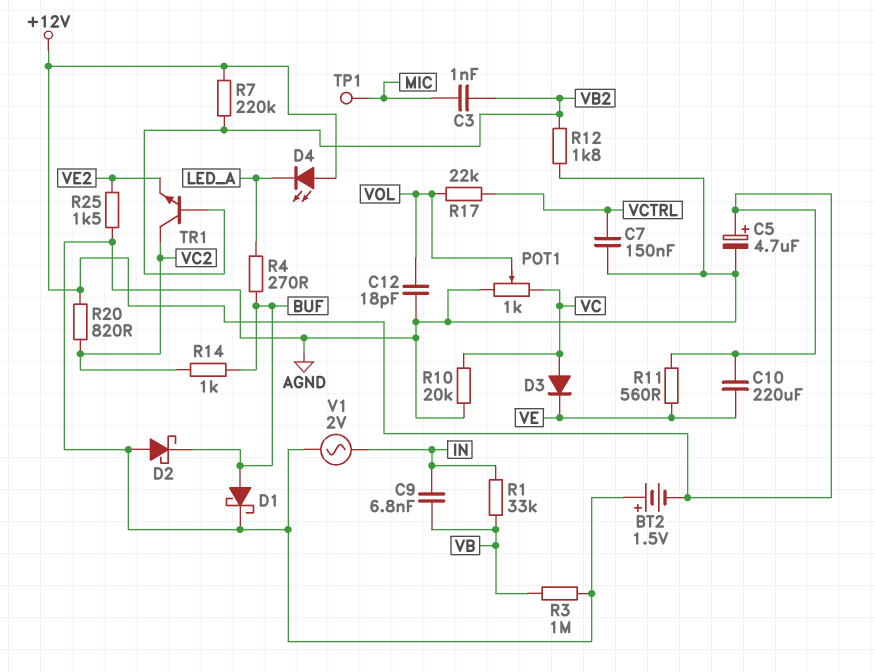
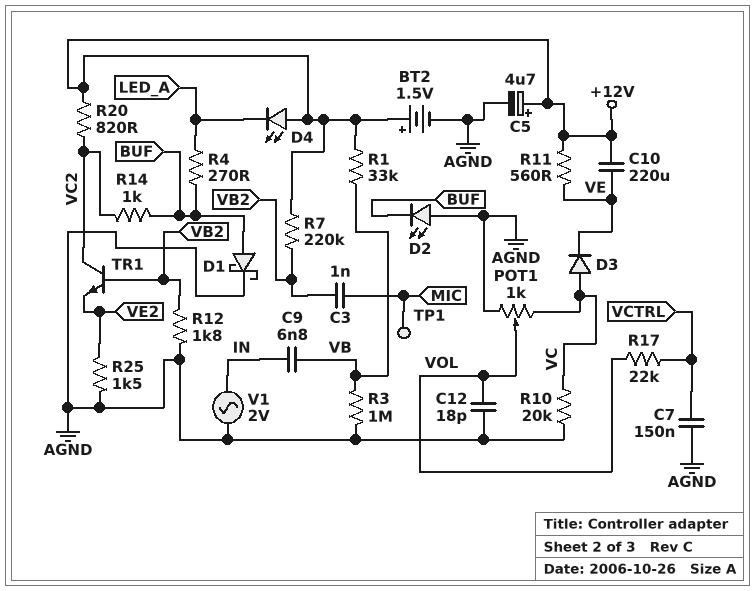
BT2: 1.5V (plus AGND, minus +12V) -> 1.5V (plus +12V, minus AGND)
D2: schottky (A AGND, K BUF) -> LED (A AGND, K BUF)
R1: 33k (IN, VB) -> 33k (+12V, VB)

